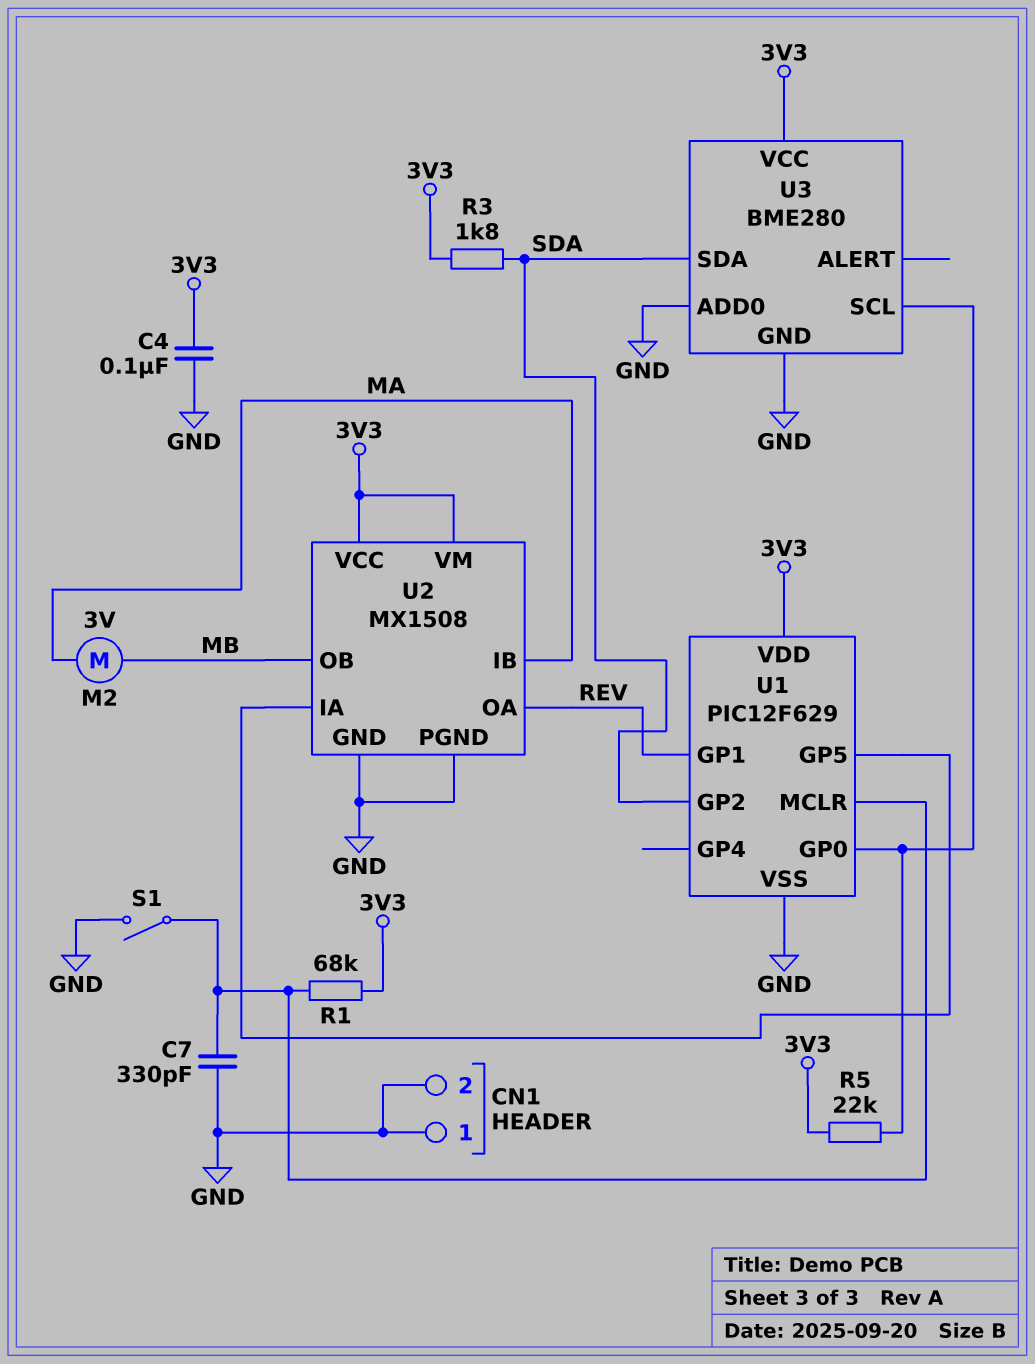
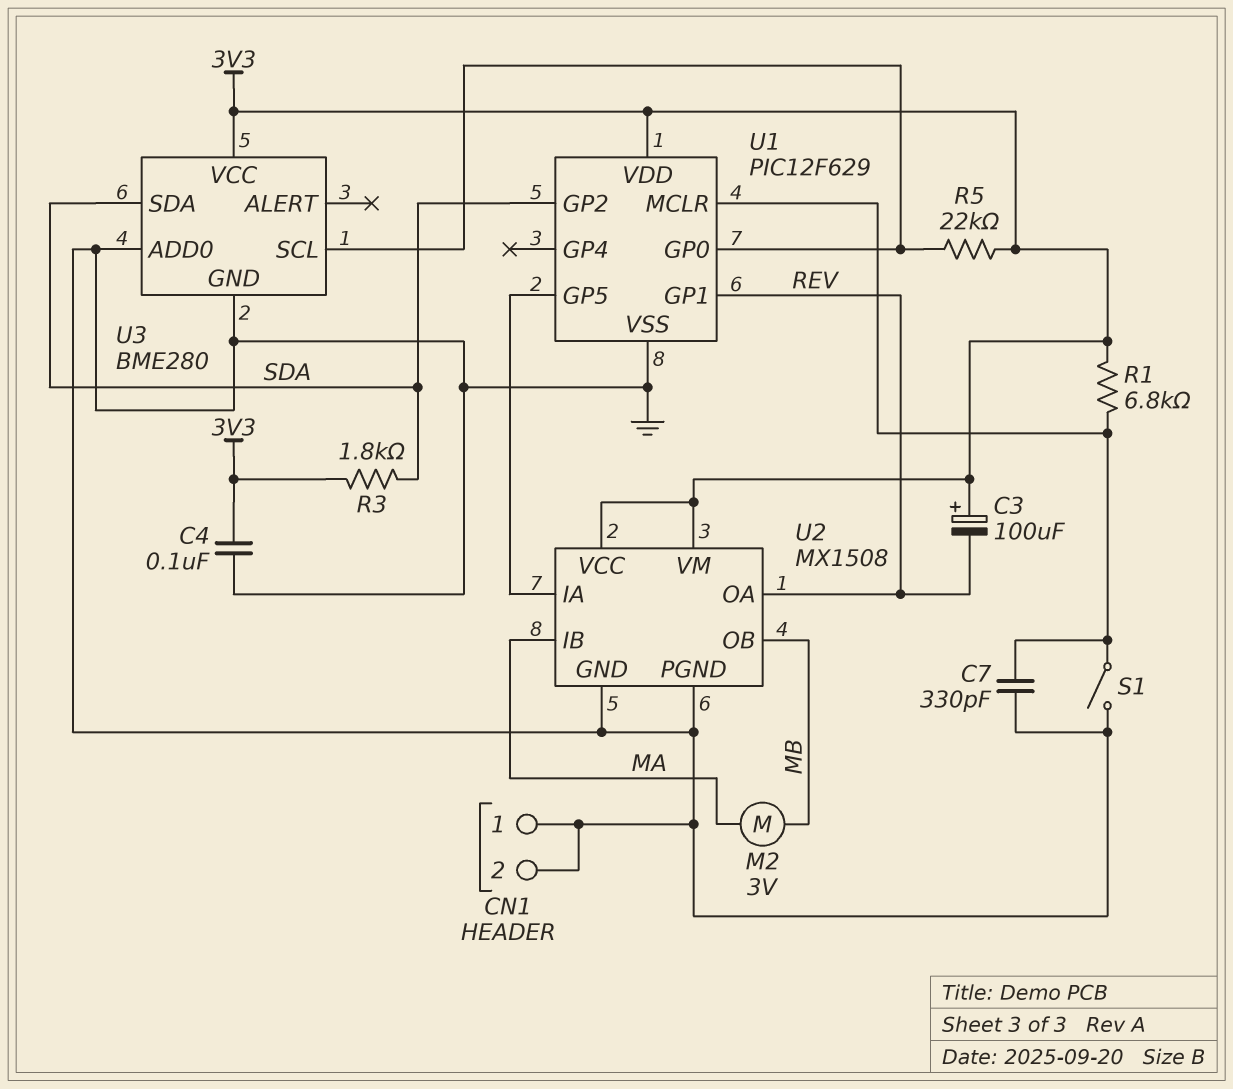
C3: none -> 100uF (plus 3V3, minus REV)
R1: 68k (3V3, U1/MCLR) -> 6.8k (3V3, U1/MCLR)

